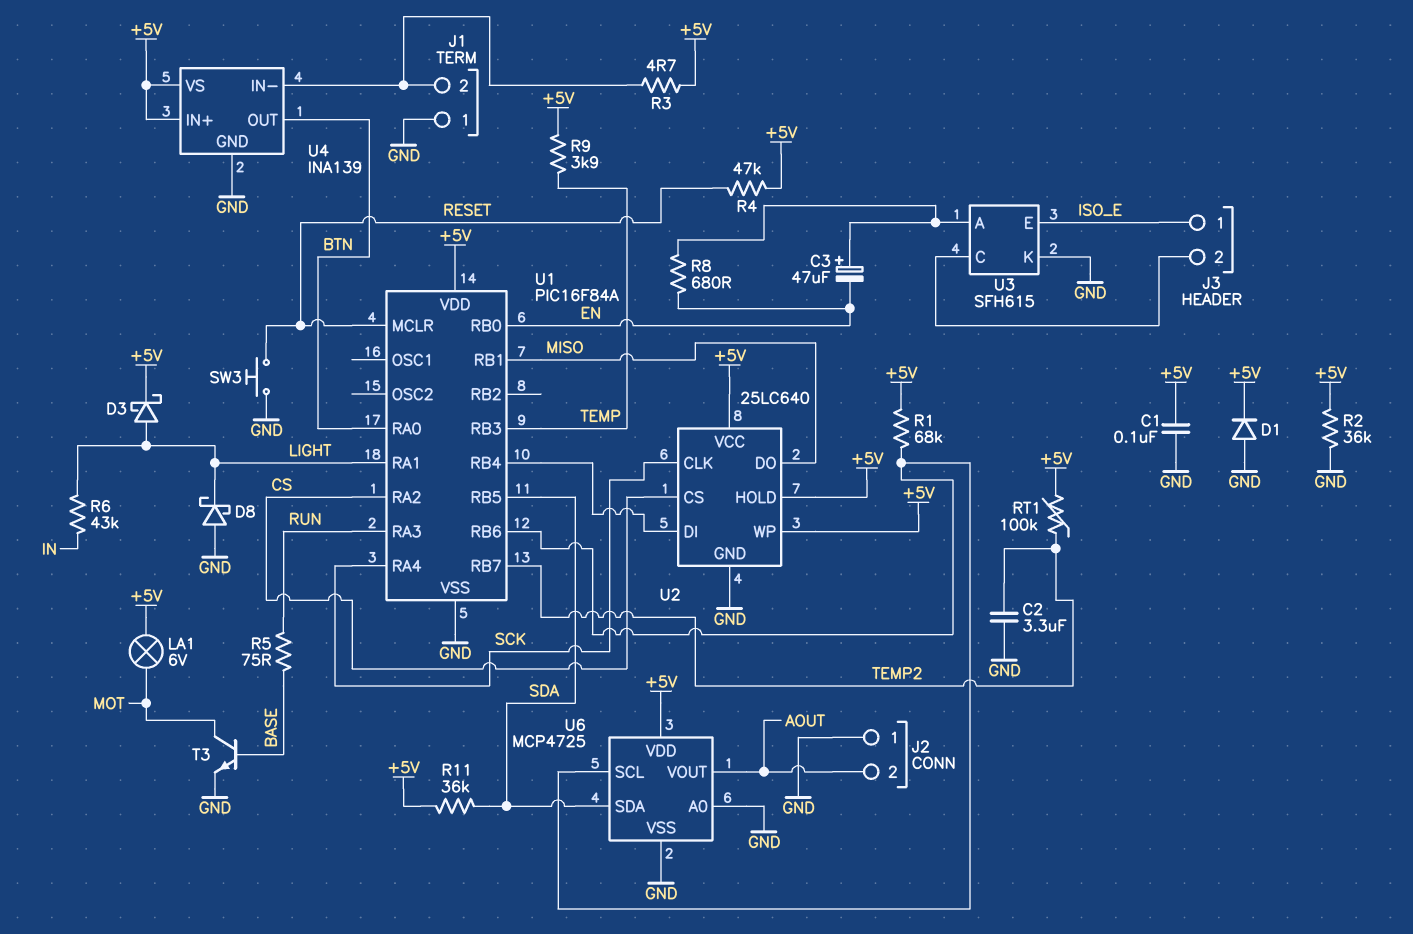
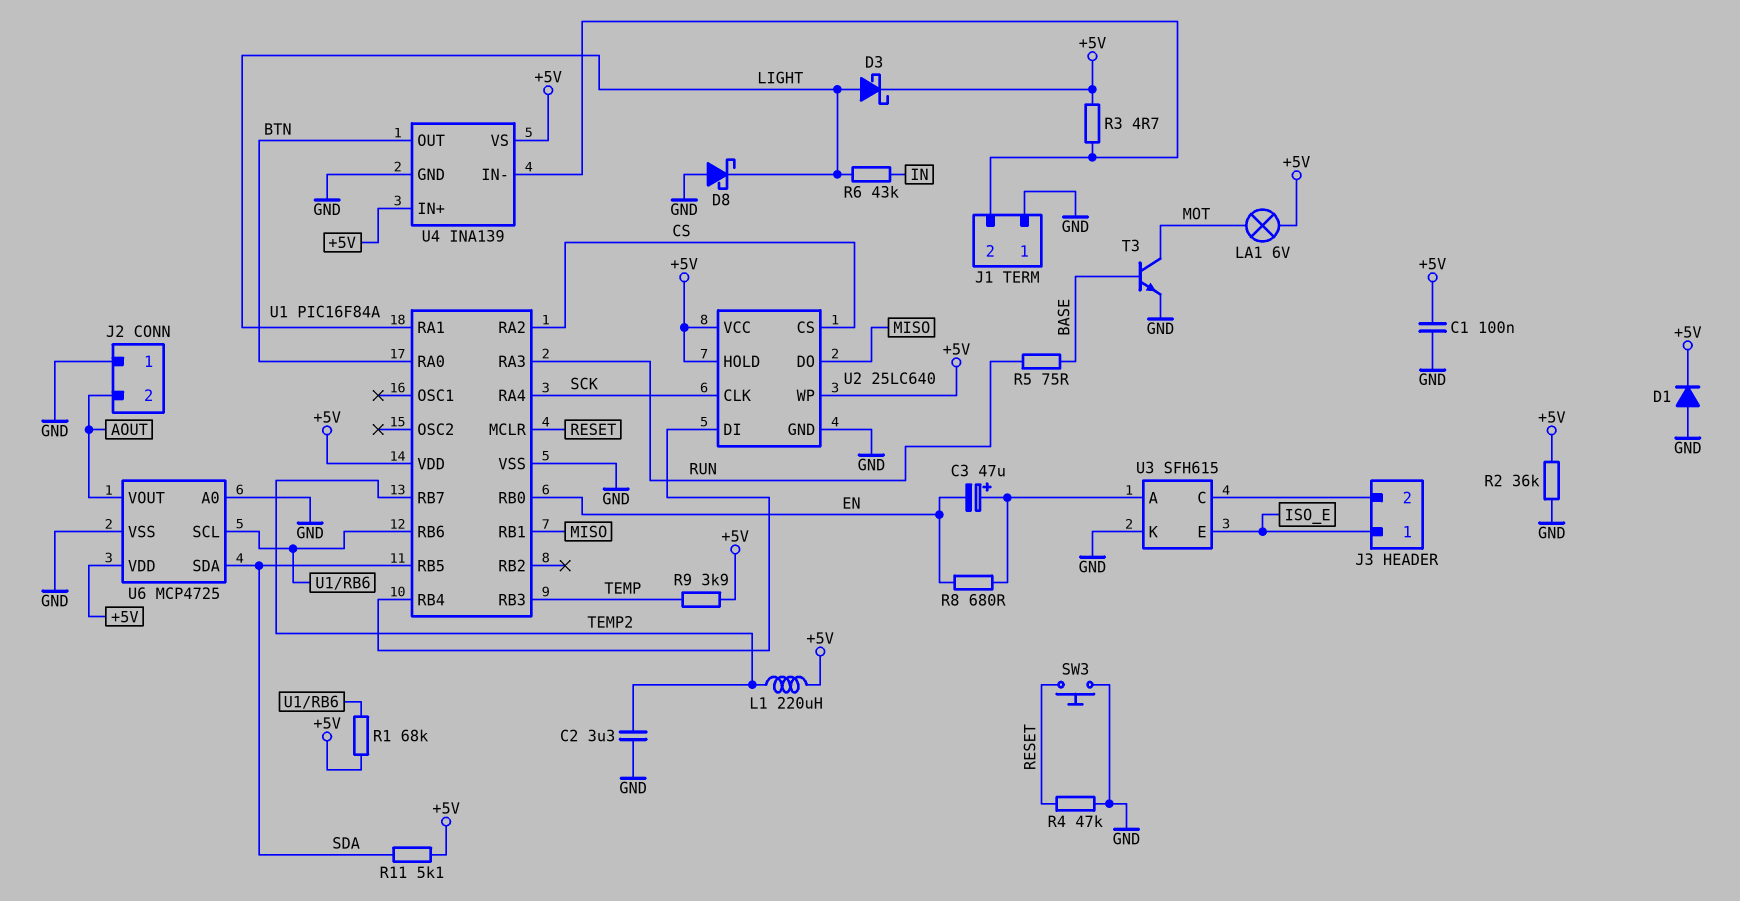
L1: none -> 220uH (+5V, TEMP2)
R4: 47k (+5V, RESET) -> 47k (GND, RESET)
R11: 36k (+5V, SDA) -> 5.1k (+5V, SDA)
RT1: 100k (+5V, TEMP2) -> none

